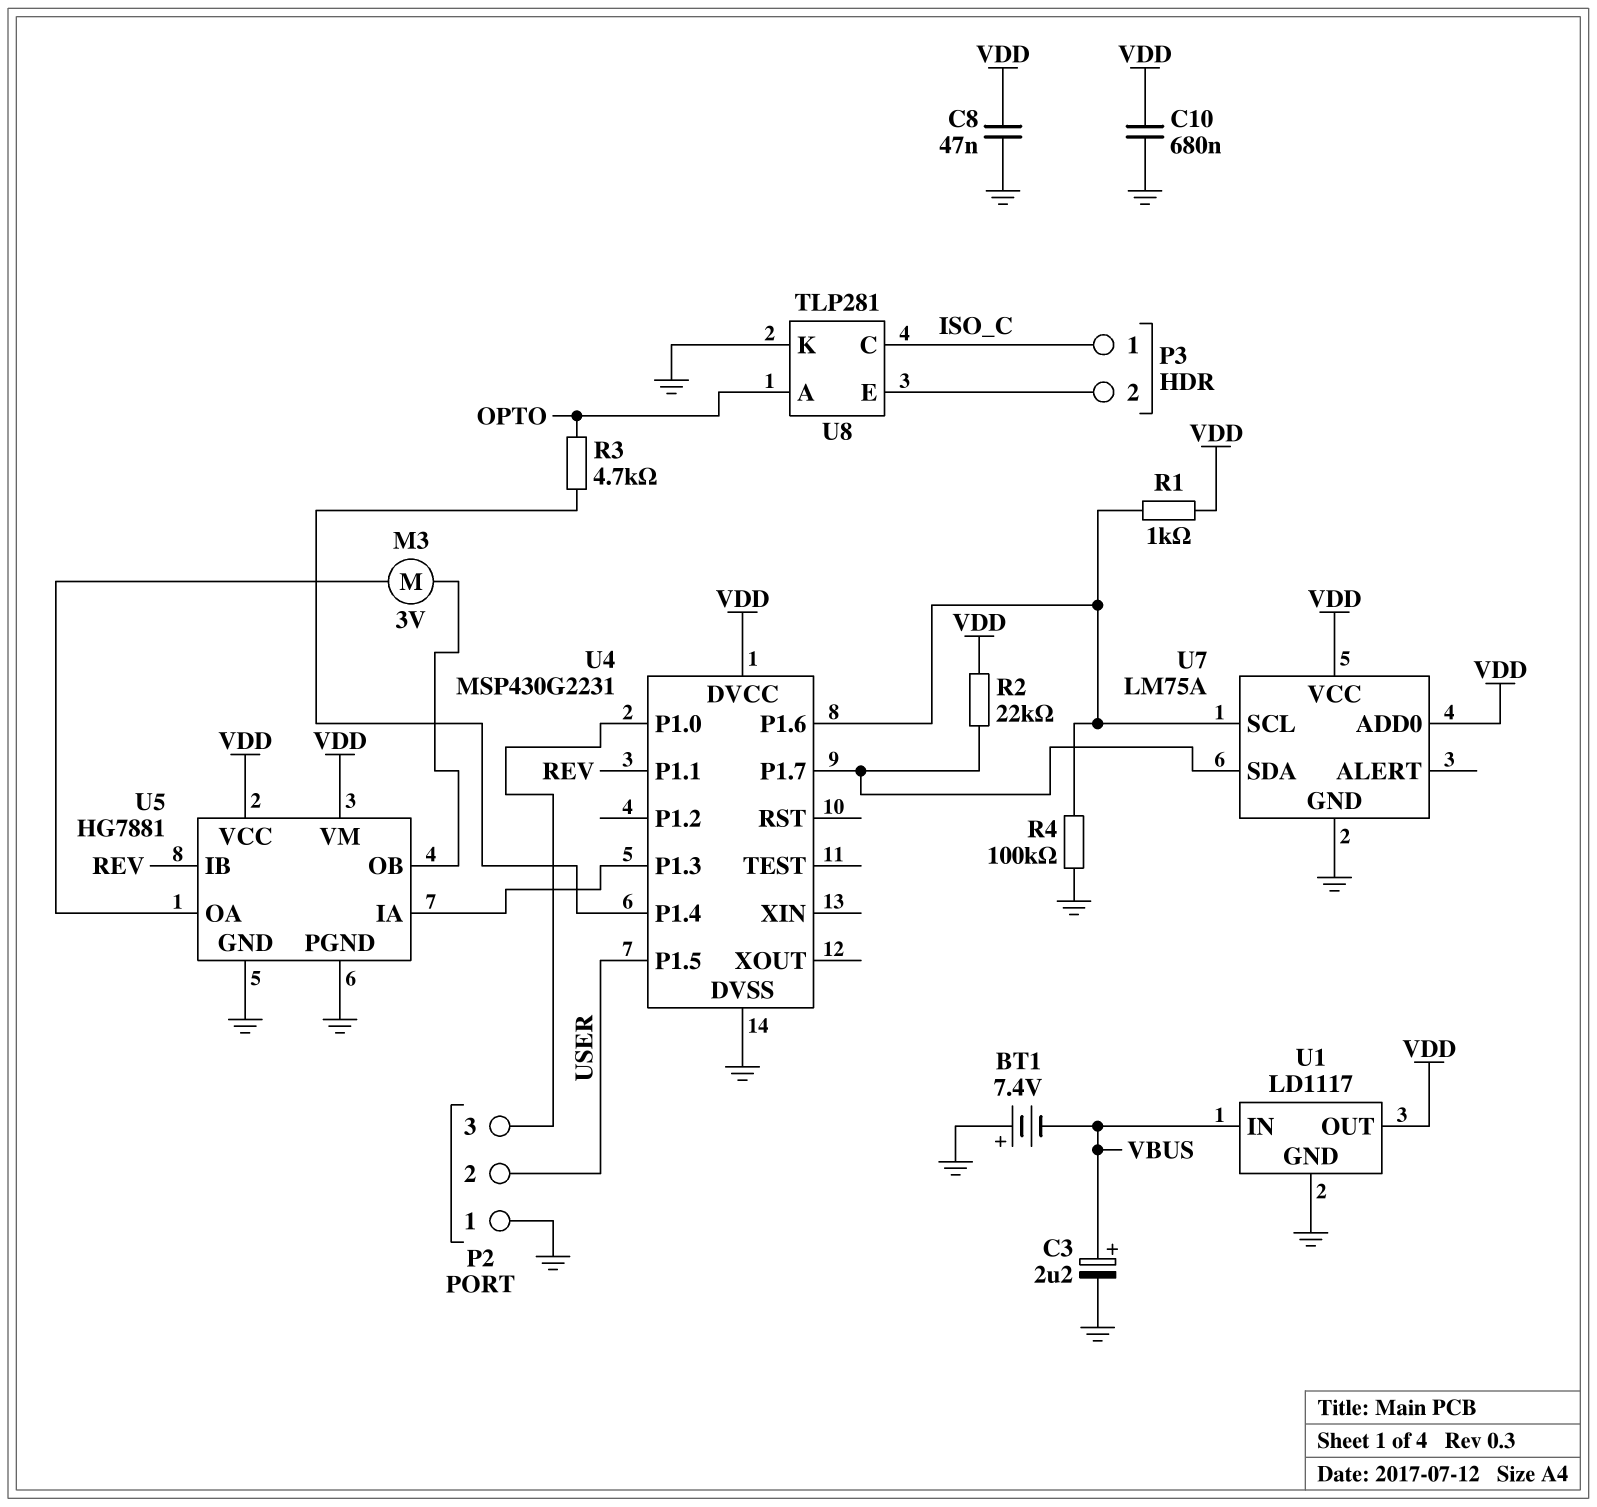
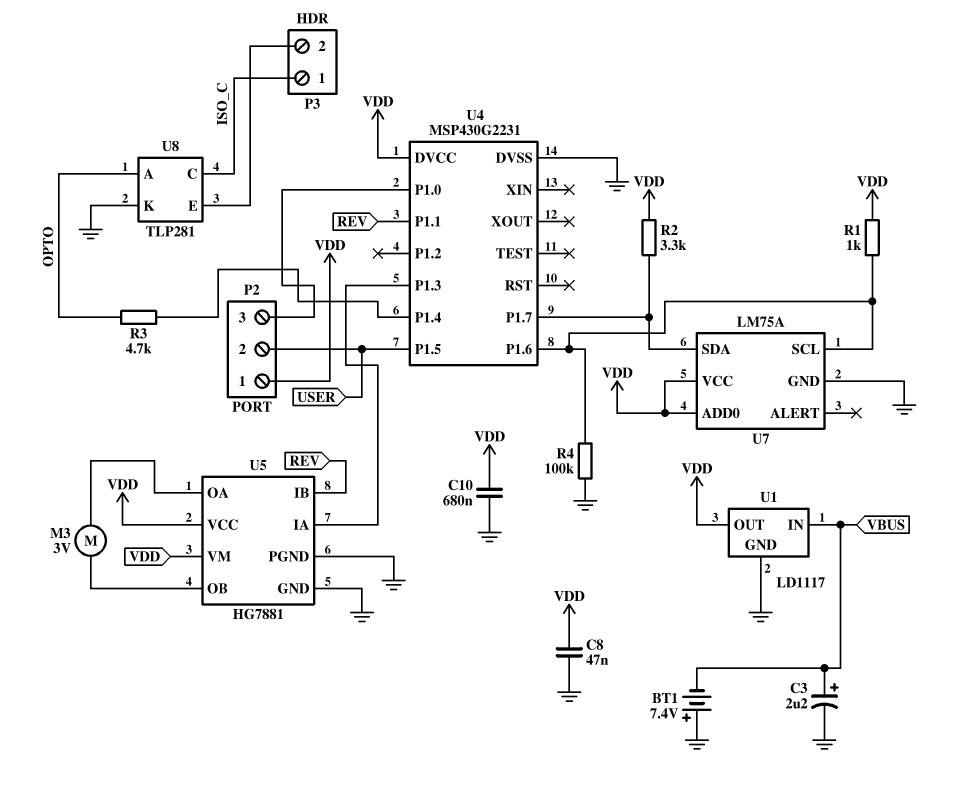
P2 pin 1: GND -> VDD
R2: 22k (U4/P1.7, VDD) -> 3.3k (U4/P1.7, VDD)

